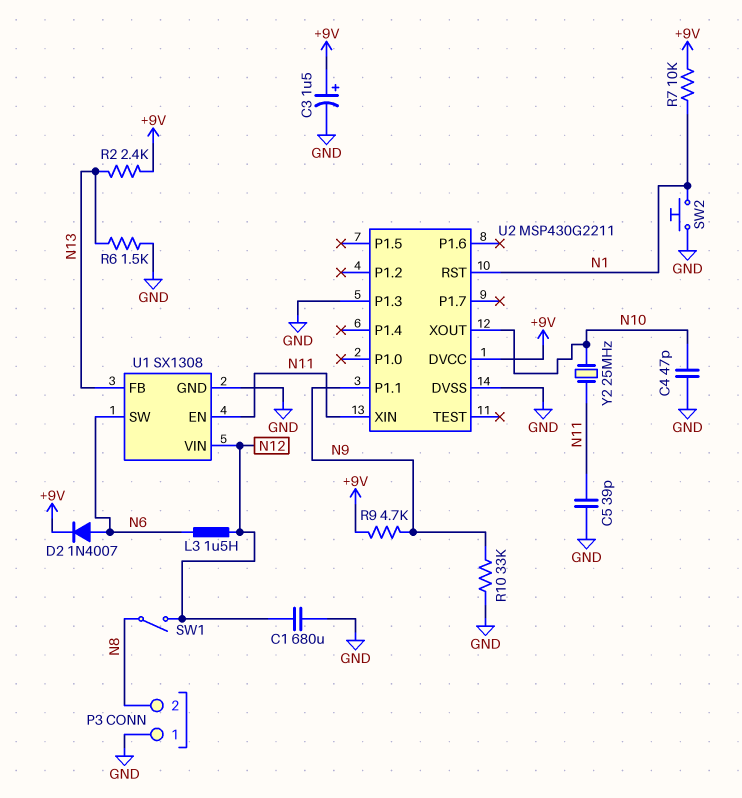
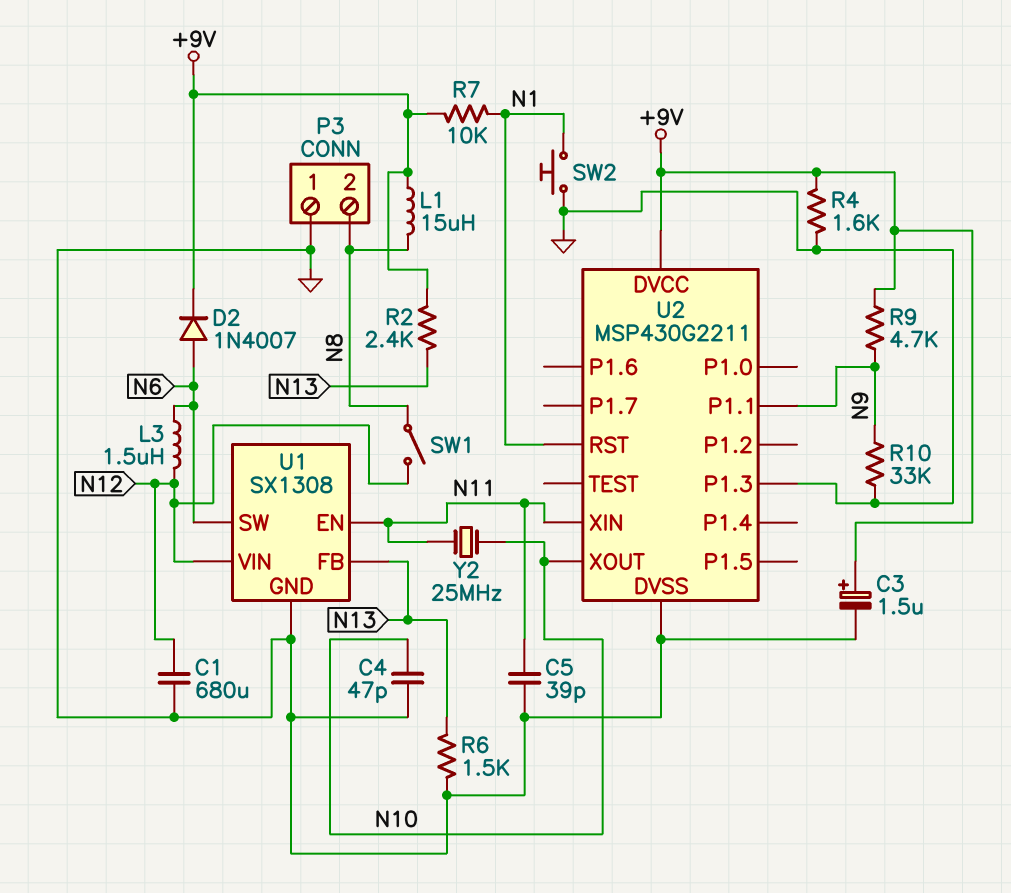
L1: none -> 15uH (+9V, N8)
R4: none -> 1.6k (+9V, GND)

